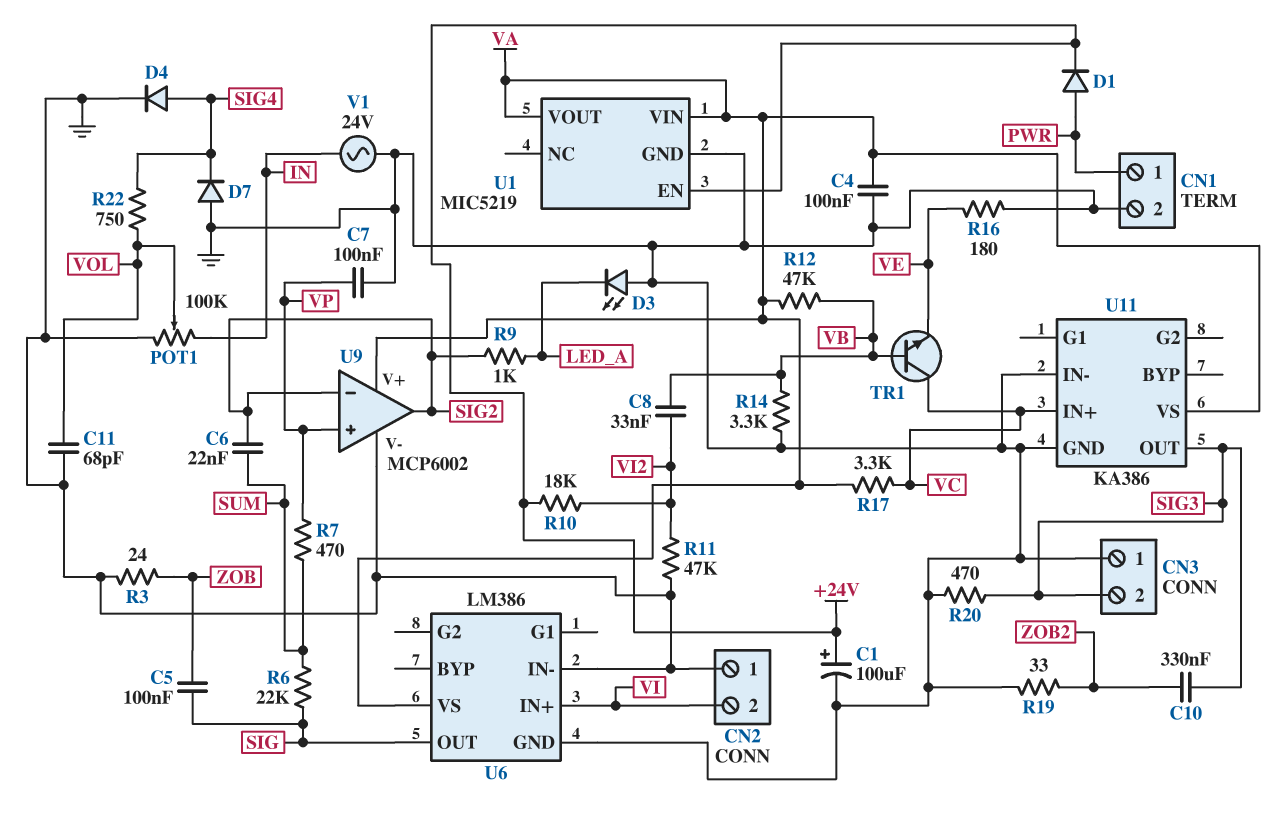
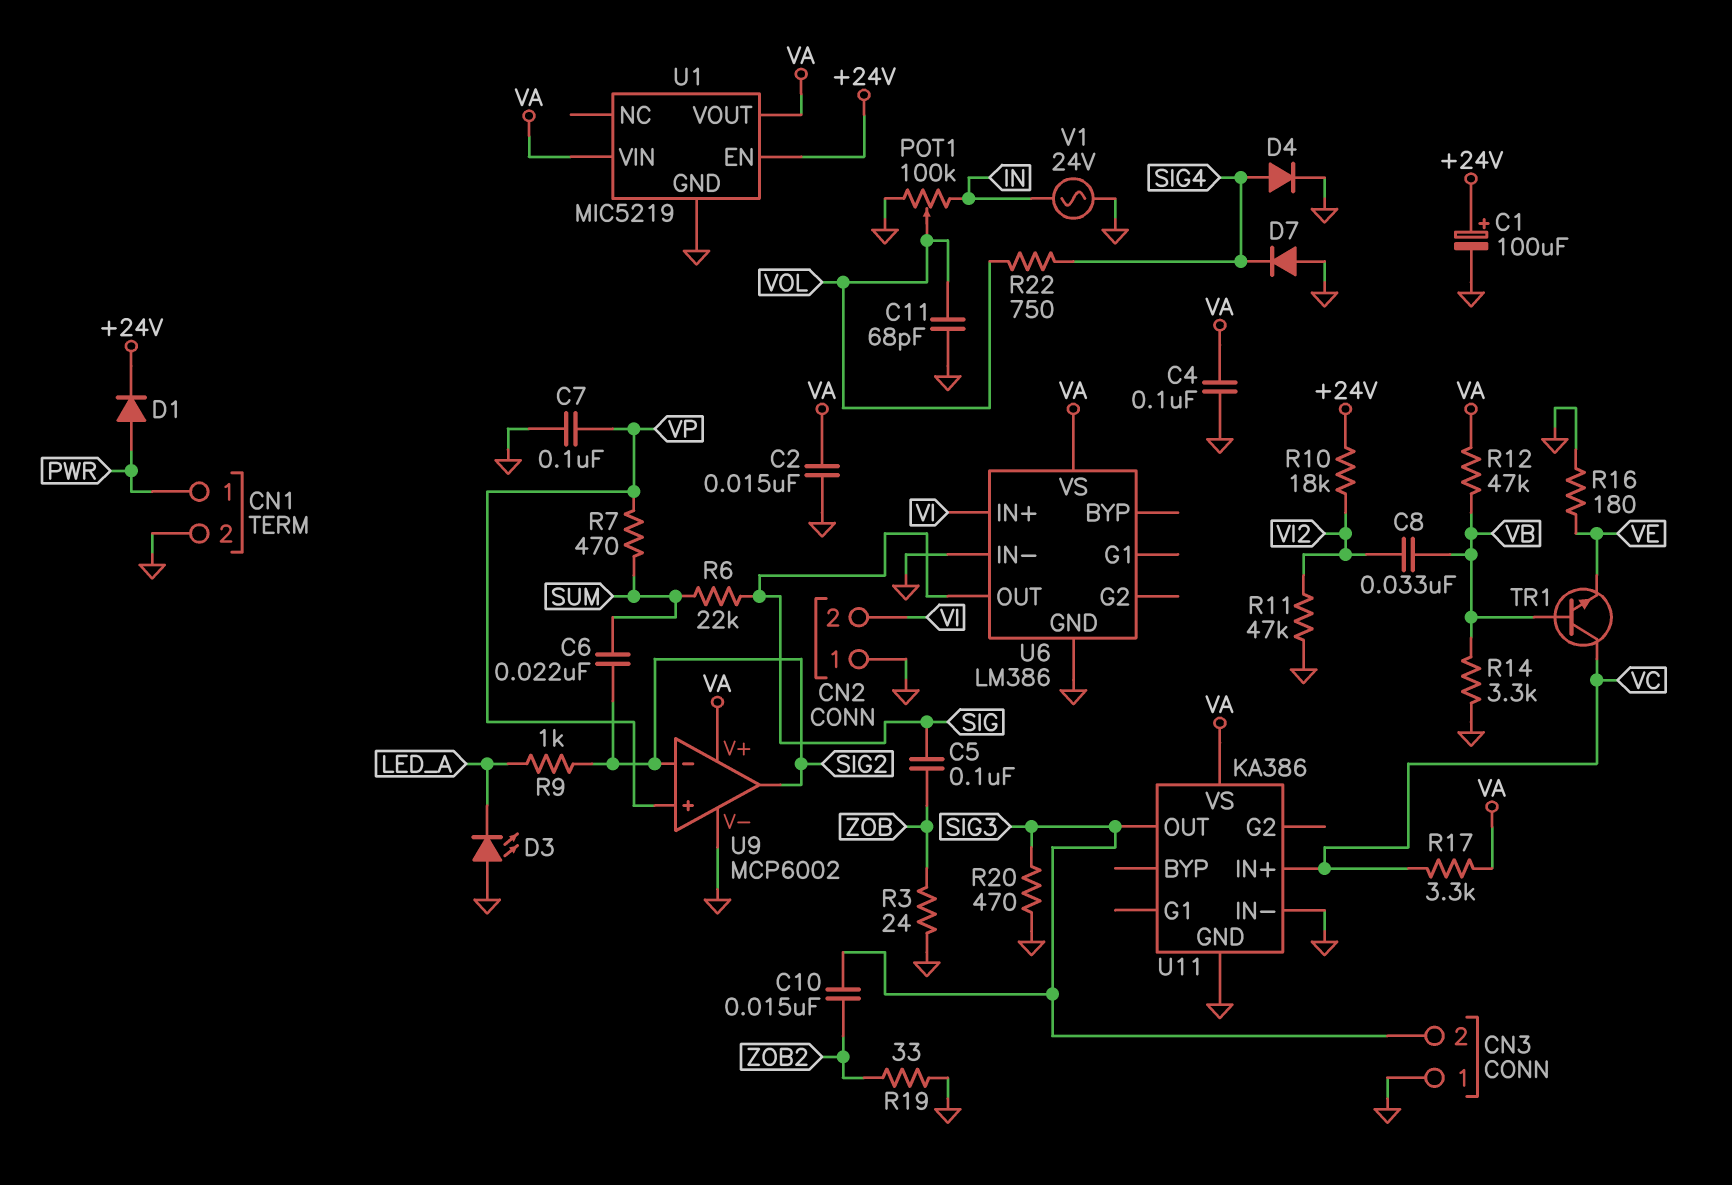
C2: none -> 15nF (GND, VA)
C10: 330nF (SIG3, ZOB2) -> 15nF (SIG3, ZOB2)

